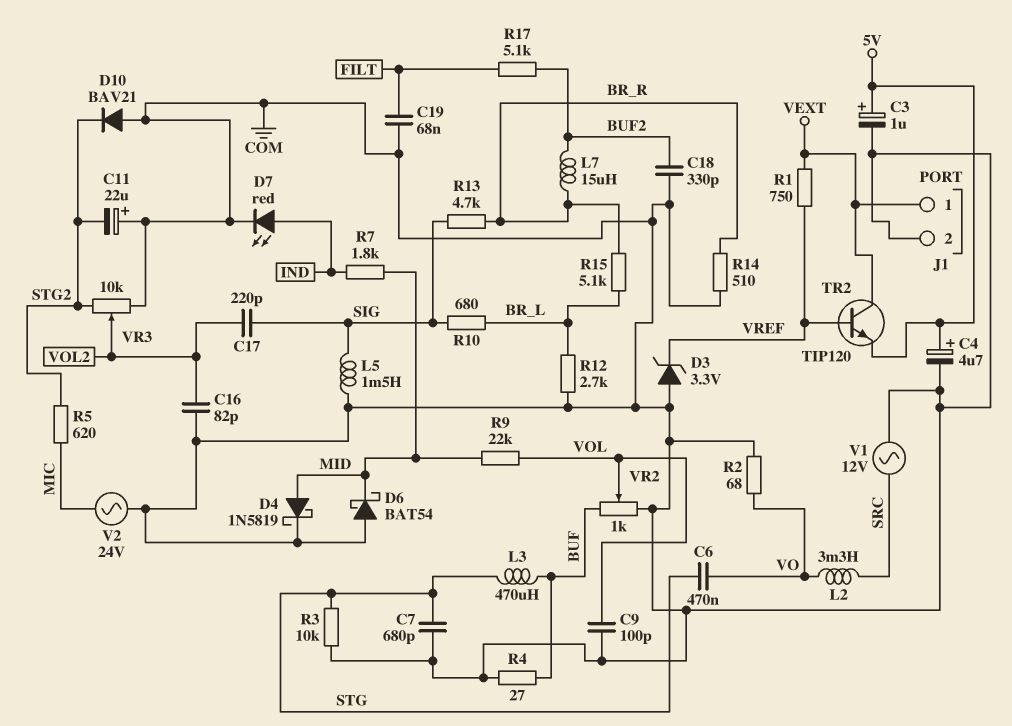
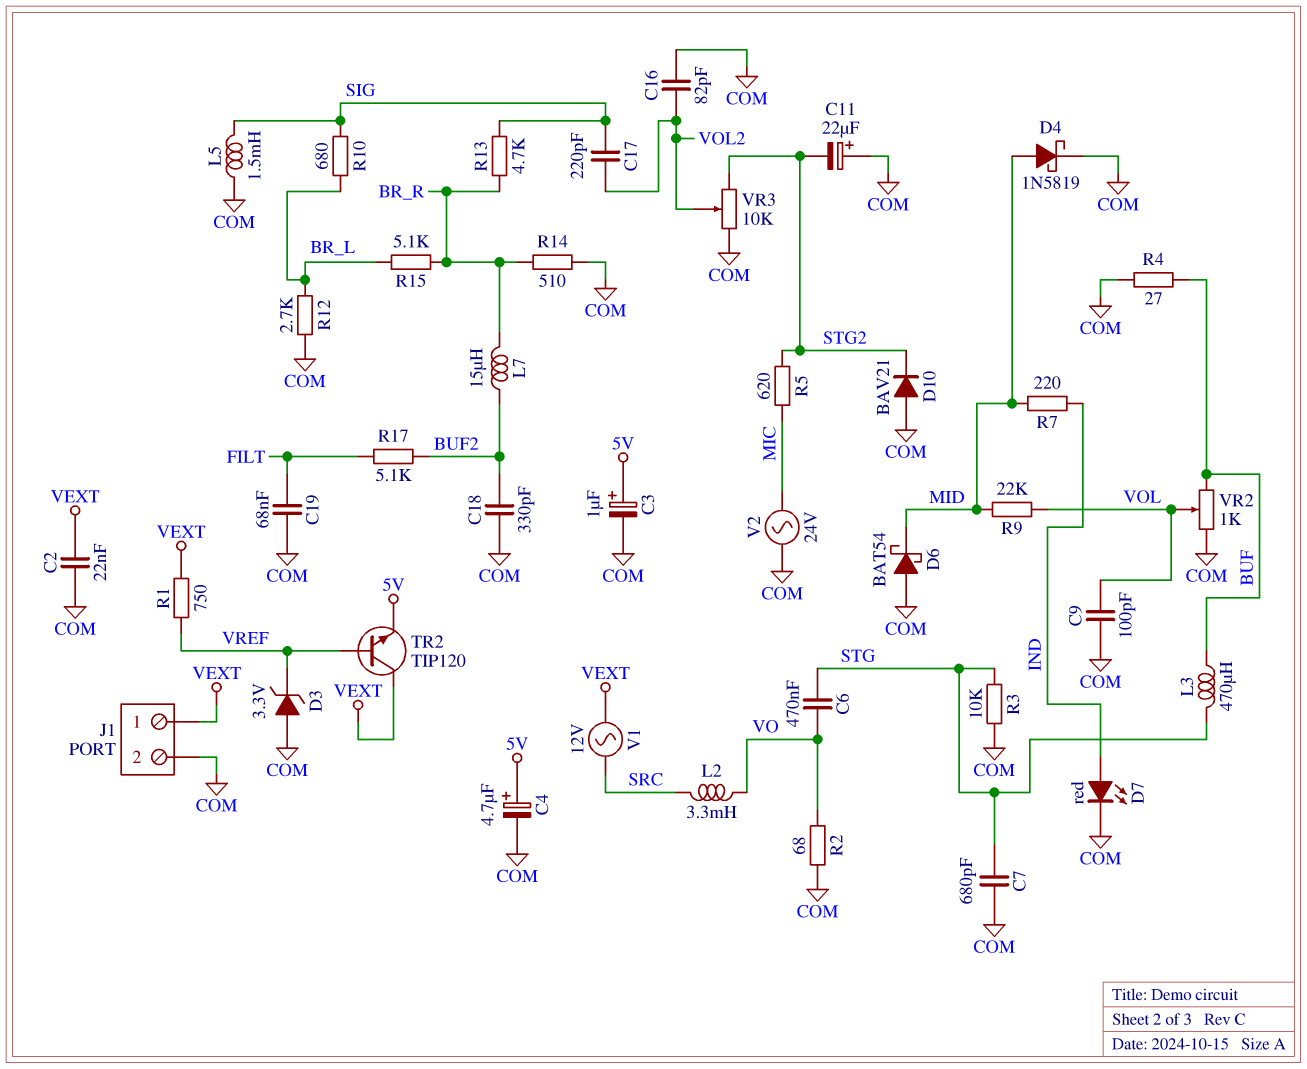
C2: none -> 22nF (COM, VEXT)
R7: 1.8k (IND, MID) -> 220 (IND, MID)
V1: AC 12V (COM, SRC) -> AC 12V (SRC, VEXT)

